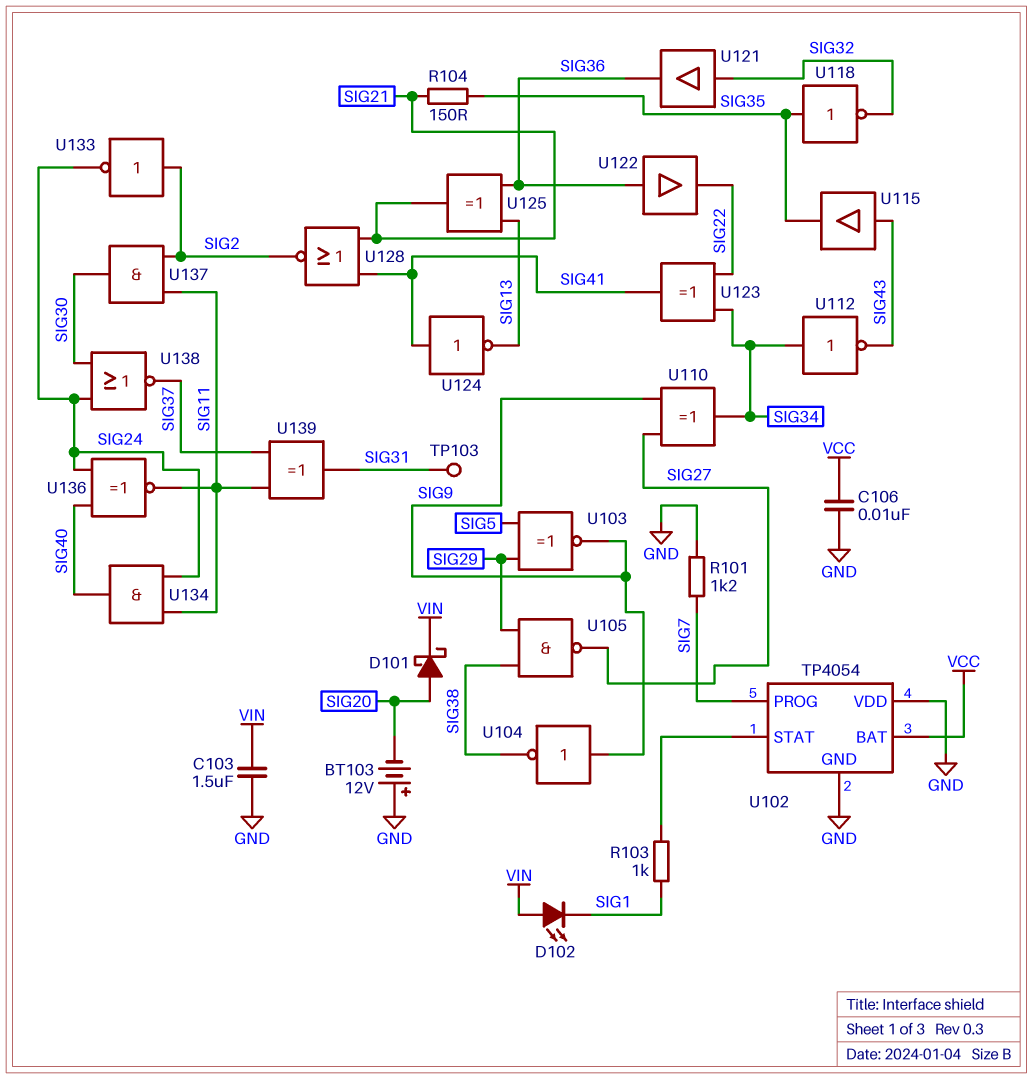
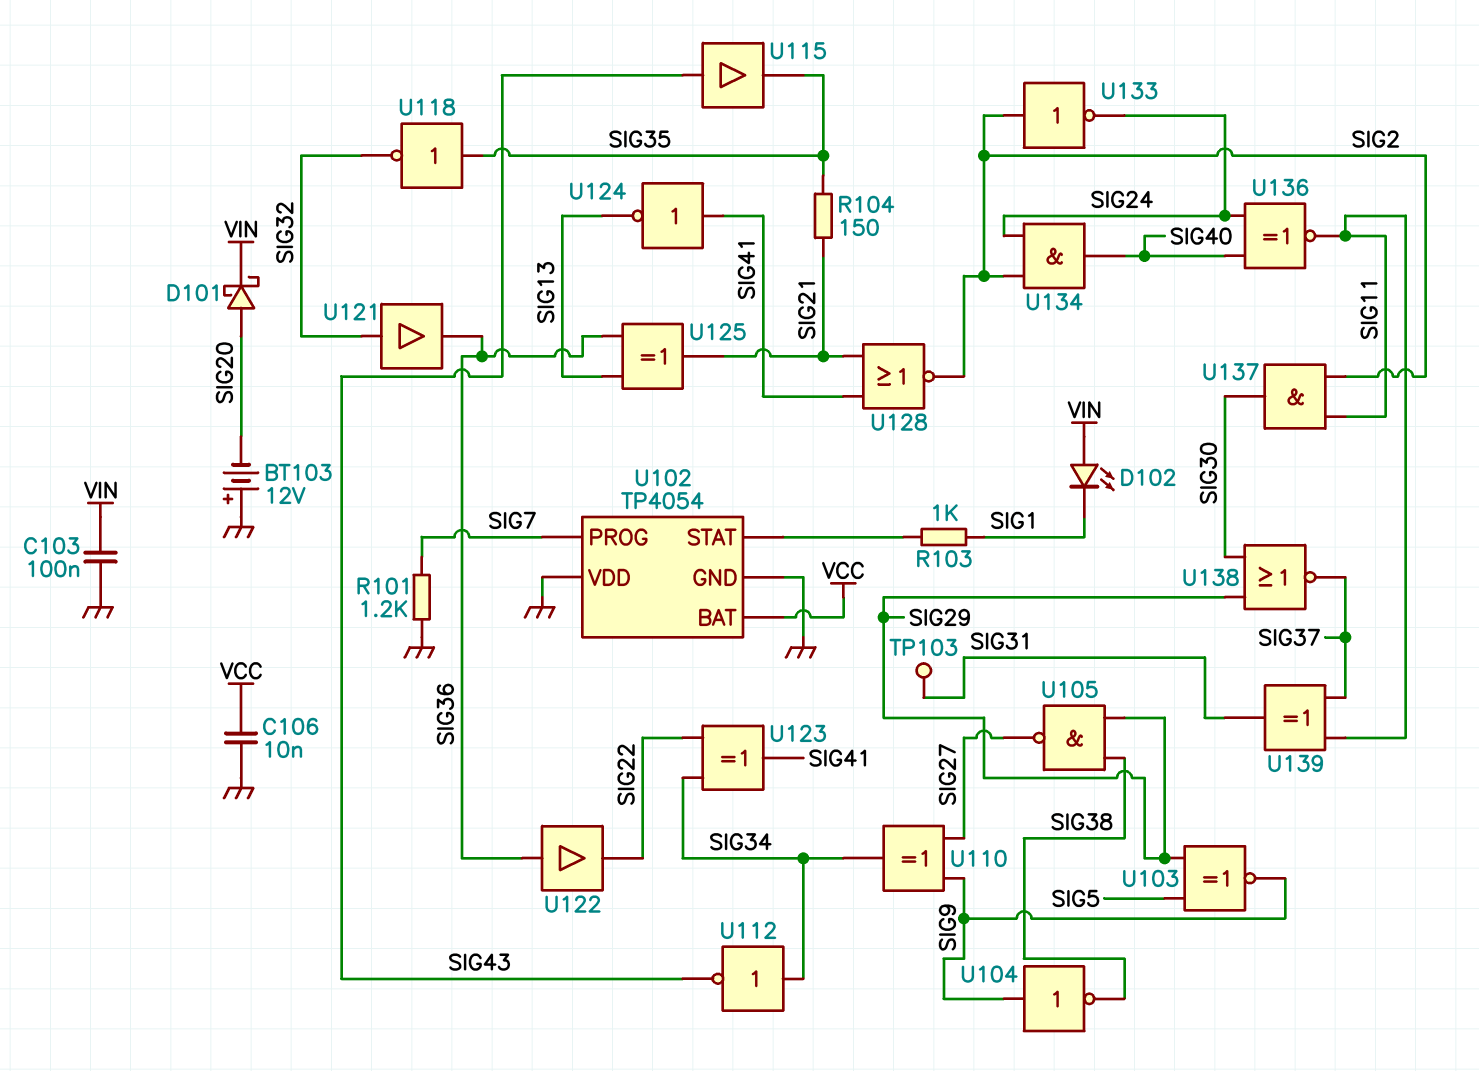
C103: 1.5uF (GND, VIN) -> 100nF (GND, VIN)
U134: AND (in SIG11, in SIG24, out SIG40) -> AND (in SIG2, in SIG24, out SIG40)
U138: NOR (in SIG24, in SIG30, out SIG37) -> NOR (in SIG29, in SIG30, out SIG37)

